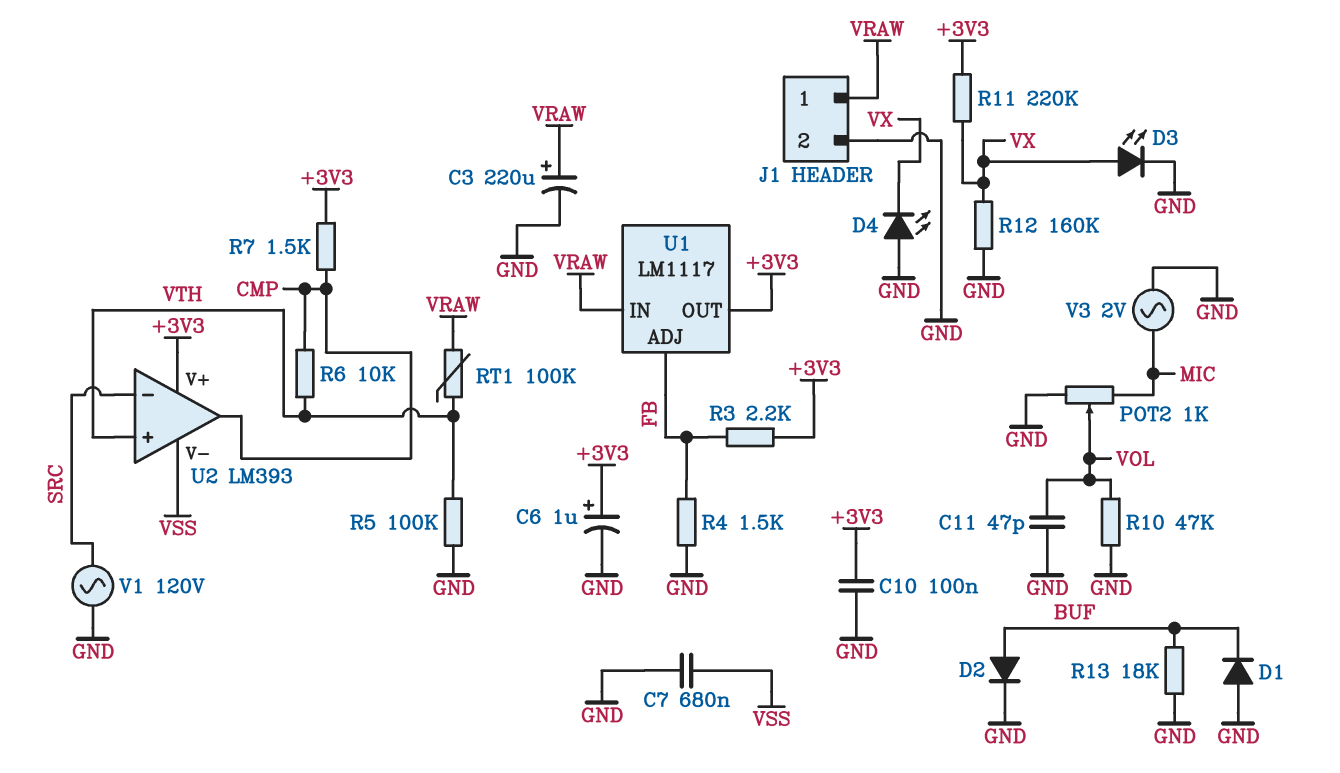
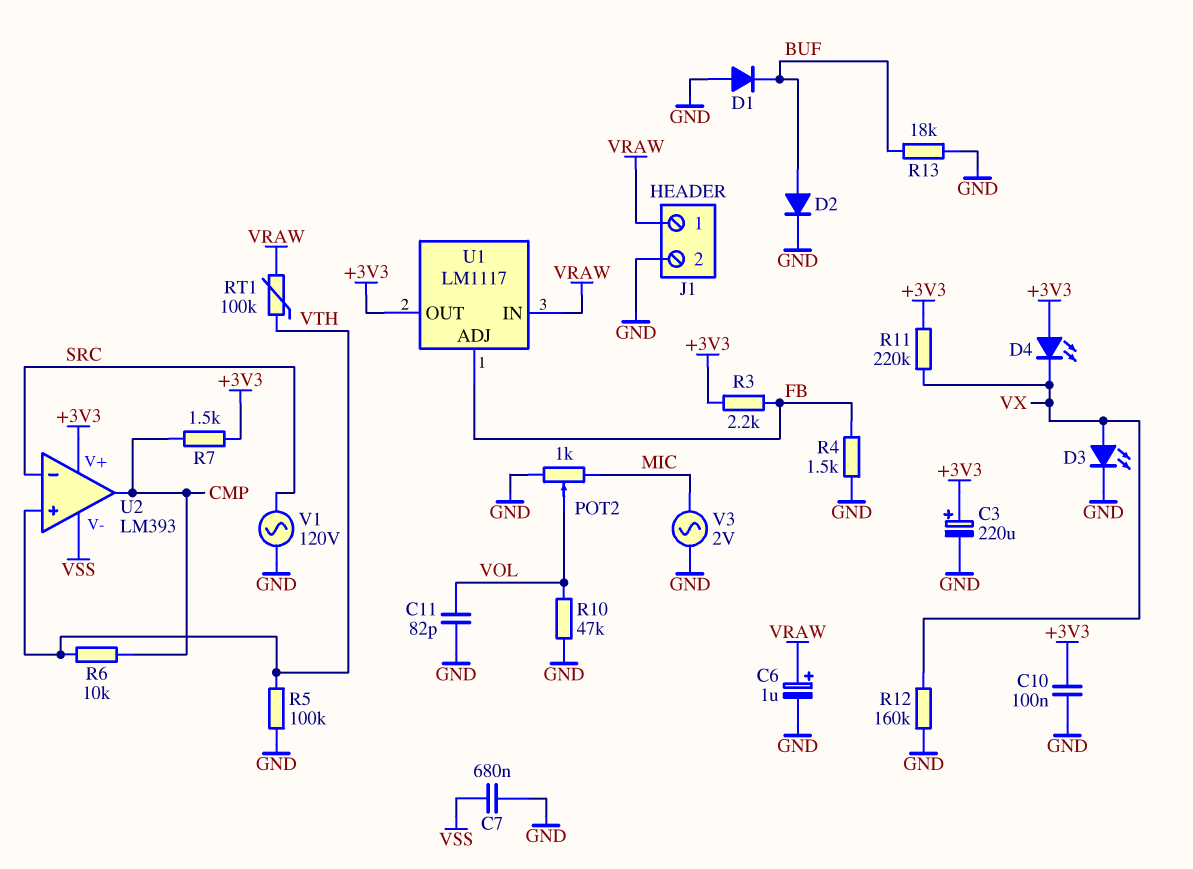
C3: 220uF (plus VRAW, minus GND) -> 220uF (plus +3V3, minus GND)
C6: 1uF (plus +3V3, minus GND) -> 1uF (plus VRAW, minus GND)
C11: 47pF (GND, VOL) -> 82pF (GND, VOL)
D4: LED (A GND, K VX) -> LED (A +3V3, K VX)

